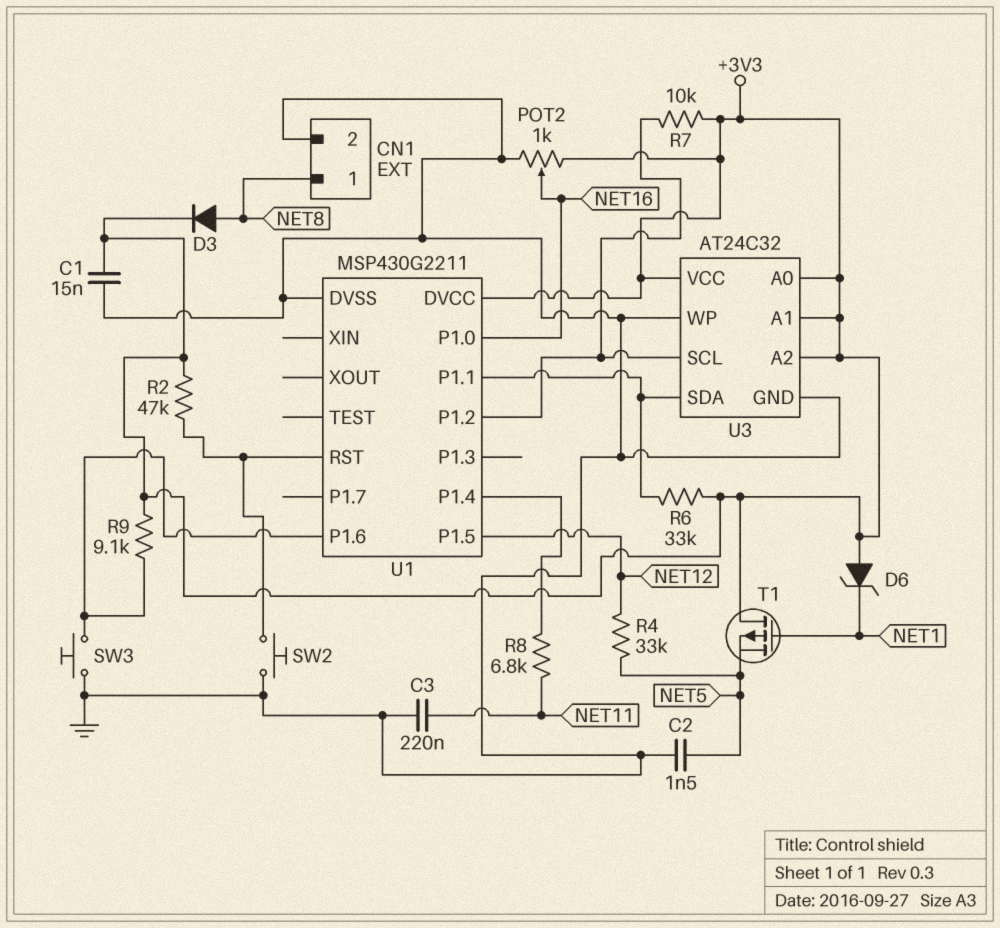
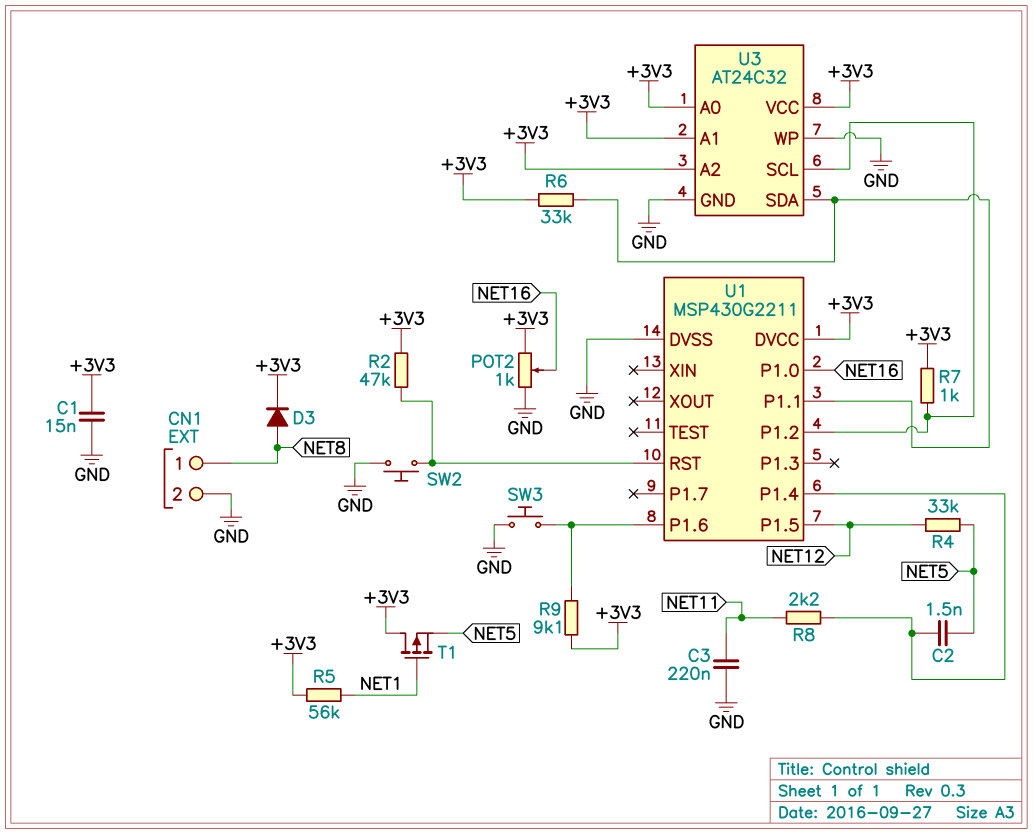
C2: 1.5nF (GND, NET5) -> 1.5nF (NET5, U1/P1.4)
D6: zener (A +3V3, K NET1) -> none
R5: none -> 56k (+3V3, NET1)
R7: 10k (+3V3, U1/P1.2) -> 1k (+3V3, U1/P1.2)
R8: 6.8k (NET11, U1/P1.4) -> 2.2k (NET11, U1/P1.4)

